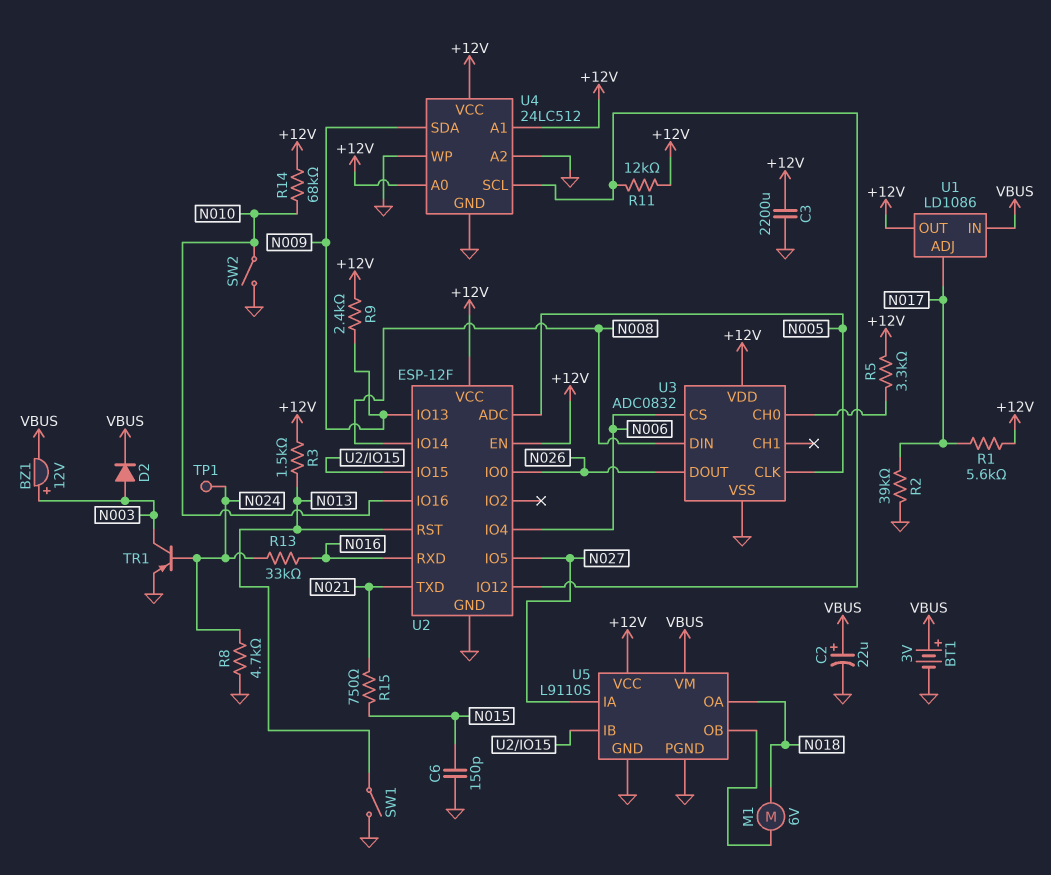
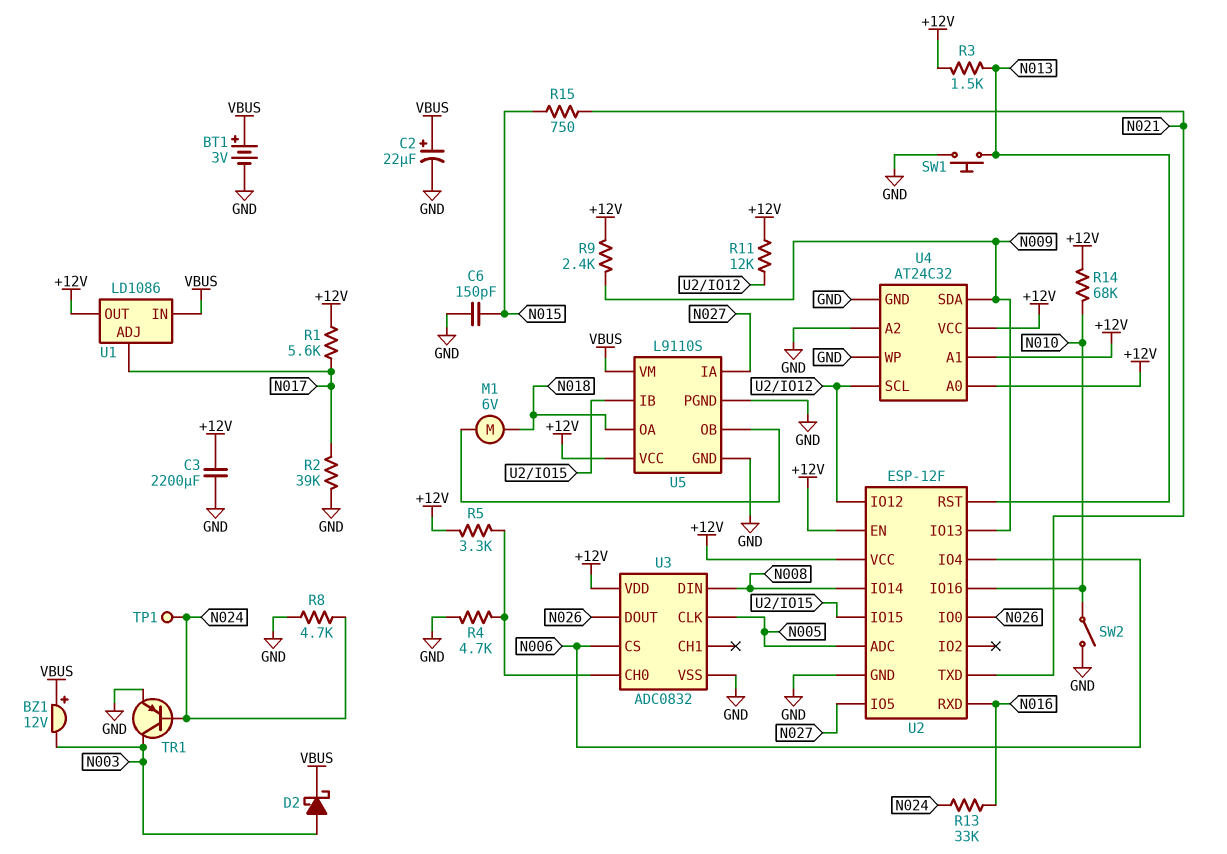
BZ1: buzzer 12V (plus N003, minus VBUS) -> buzzer 12V (plus VBUS, minus N003)
D2: diode (A N003, K VBUS) -> schottky (A N003, K VBUS)
R4: none -> 4.7k (GND, U3/CH0)
SW1: switch (GND, N013) -> button (GND, N013)
U4: 24LC512 -> AT24C32

